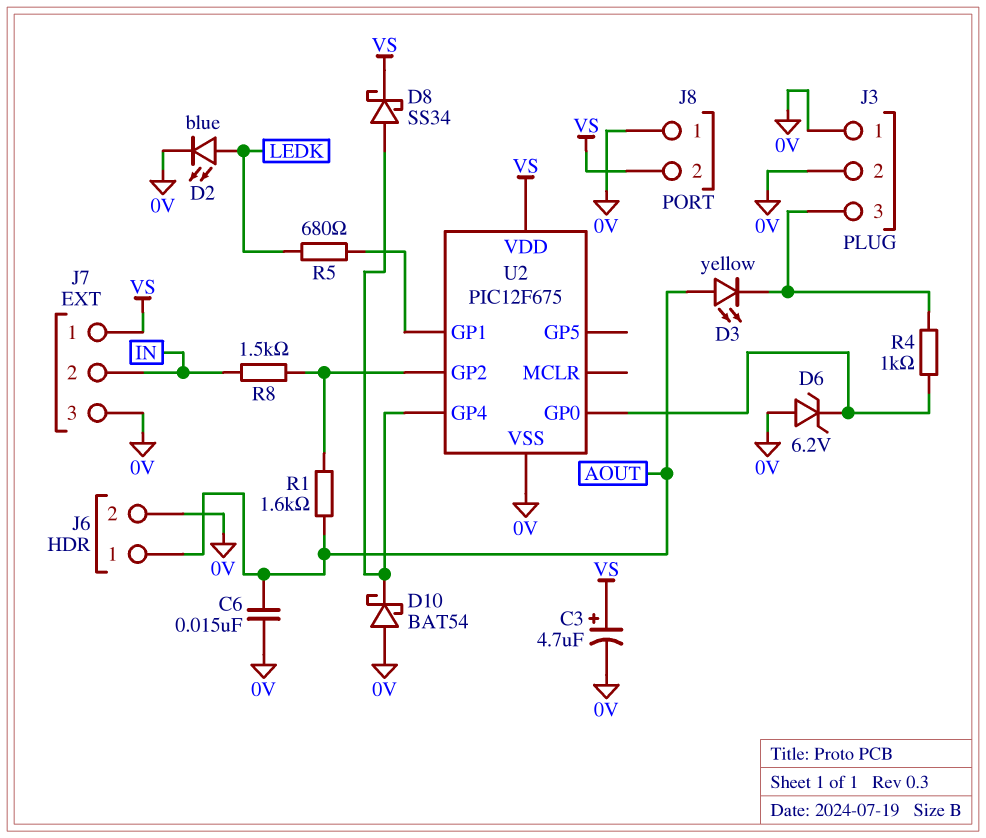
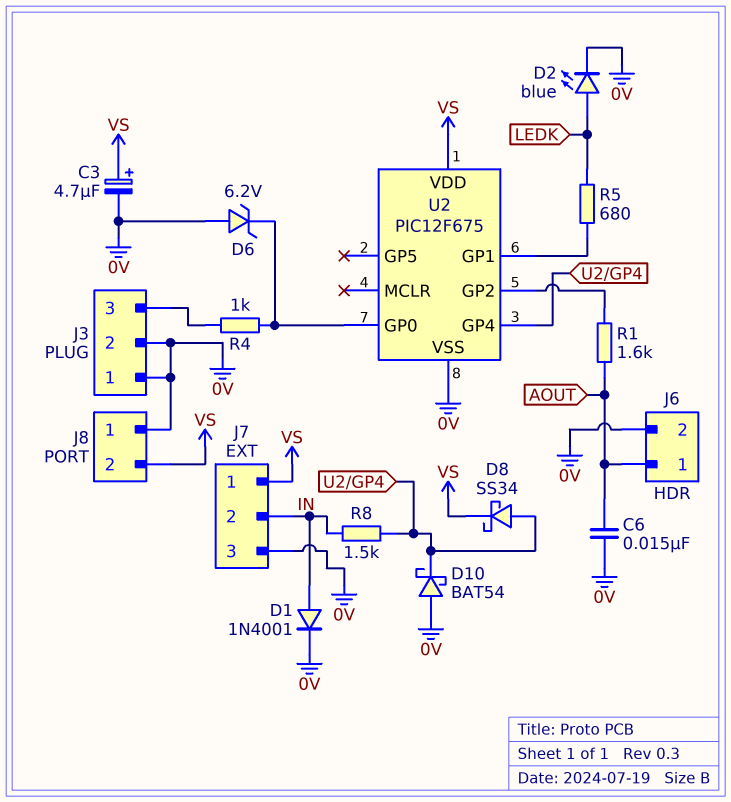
D1: none -> diode 1N4001 (A IN, K 0V)
D3: LED yellow (A AOUT, K J3/3) -> none
R8: 1.5k (IN, U2/GP2) -> 1.5k (IN, U2/GP4)

